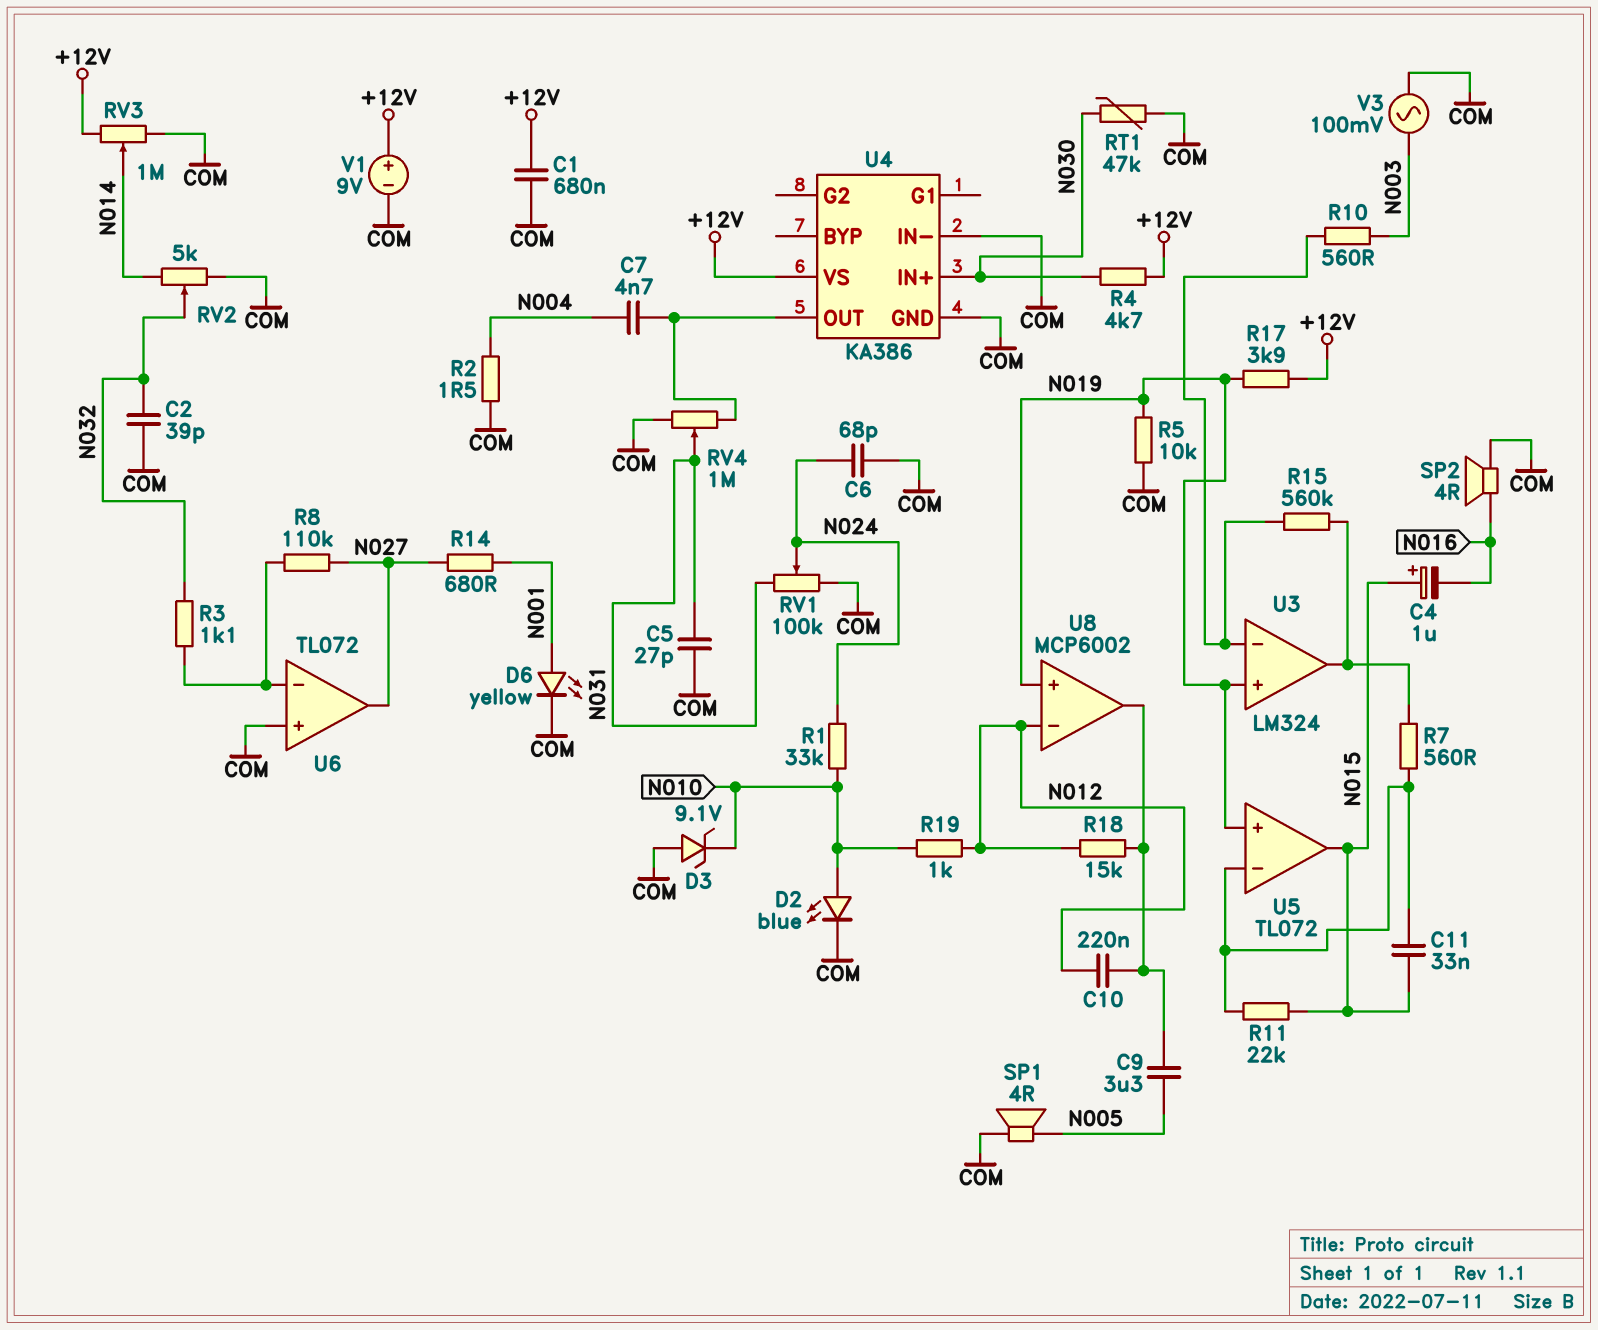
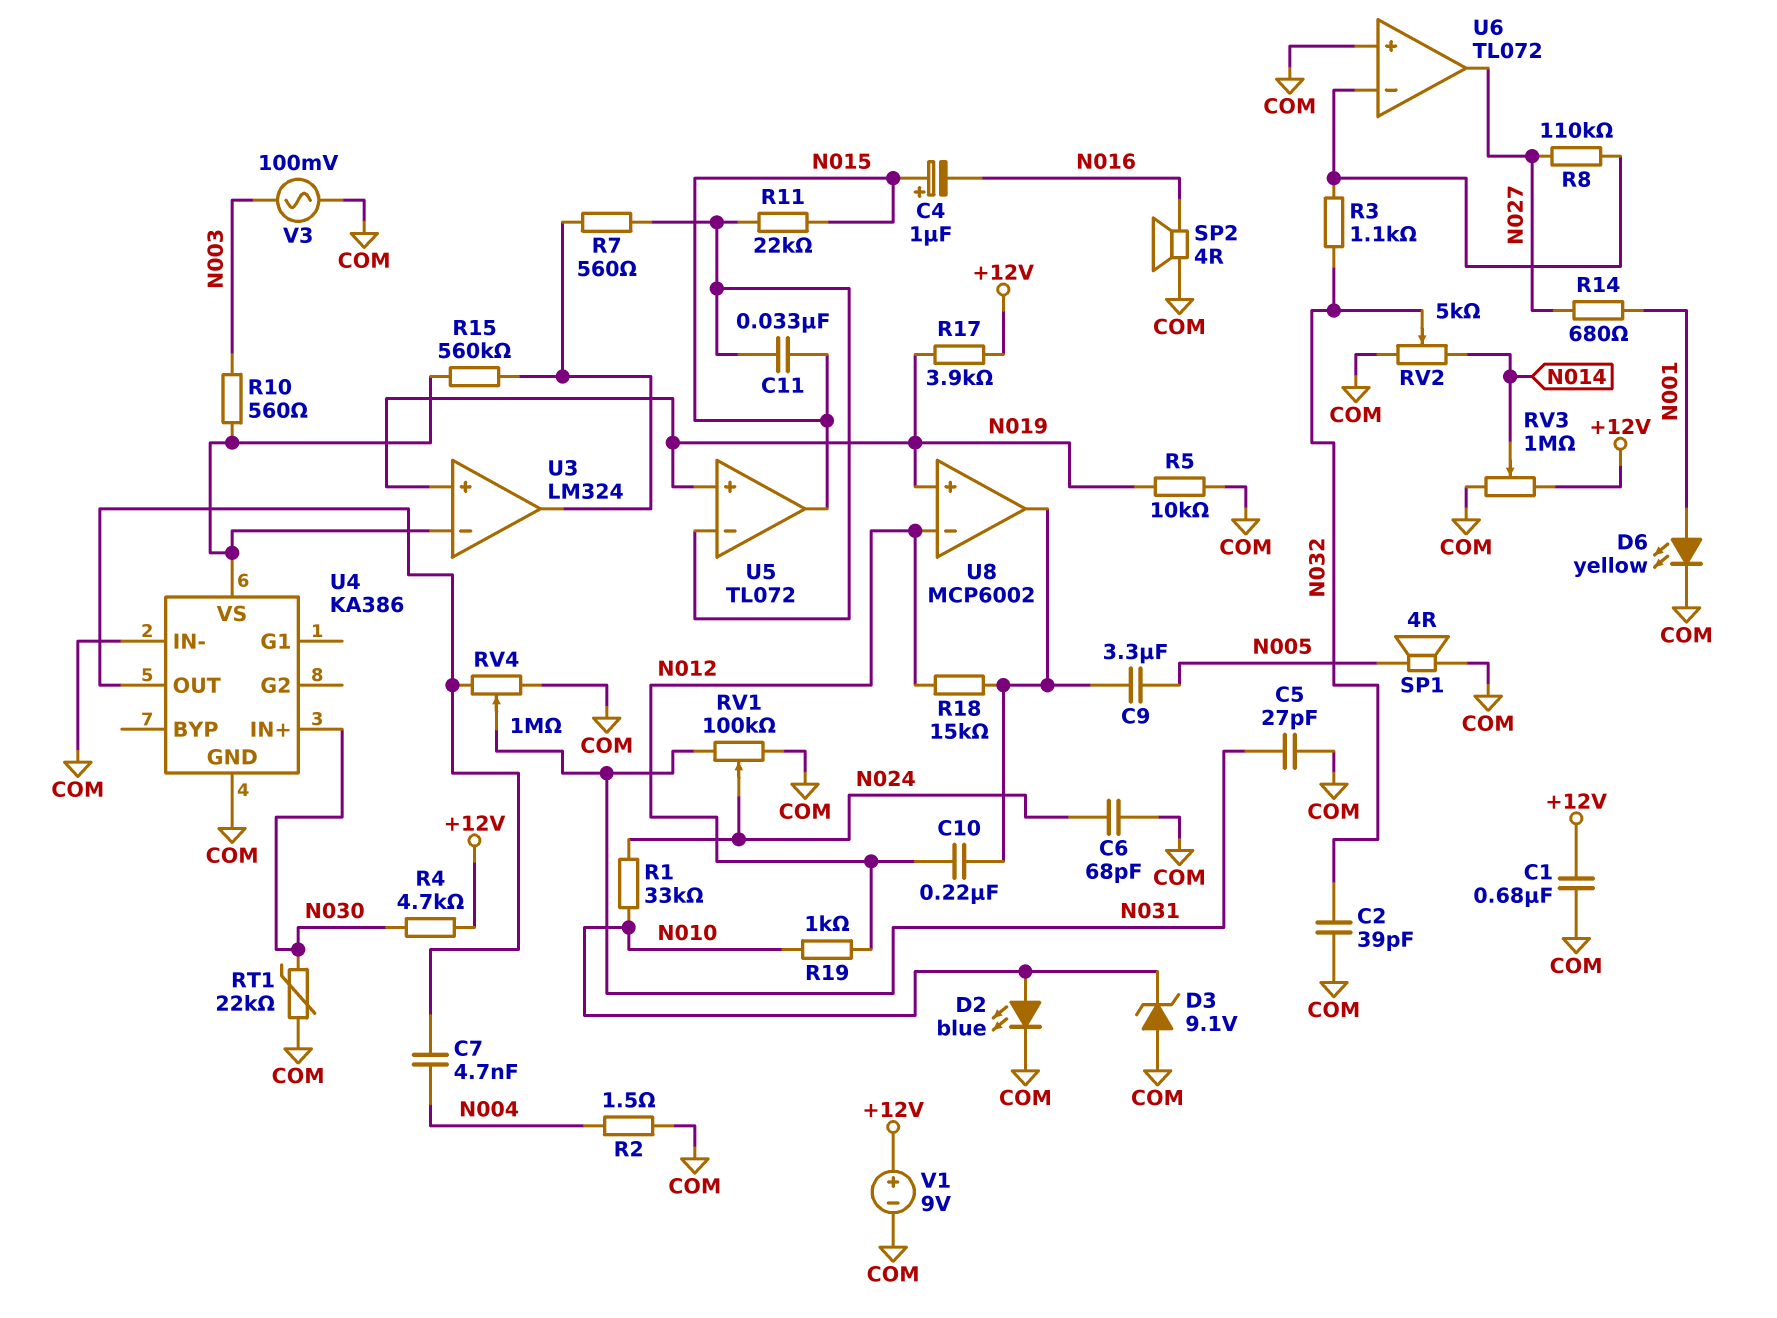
RT1: 47k (COM, N030) -> 22k (COM, N030)
U4 pin VS: +12V -> U3/in-

